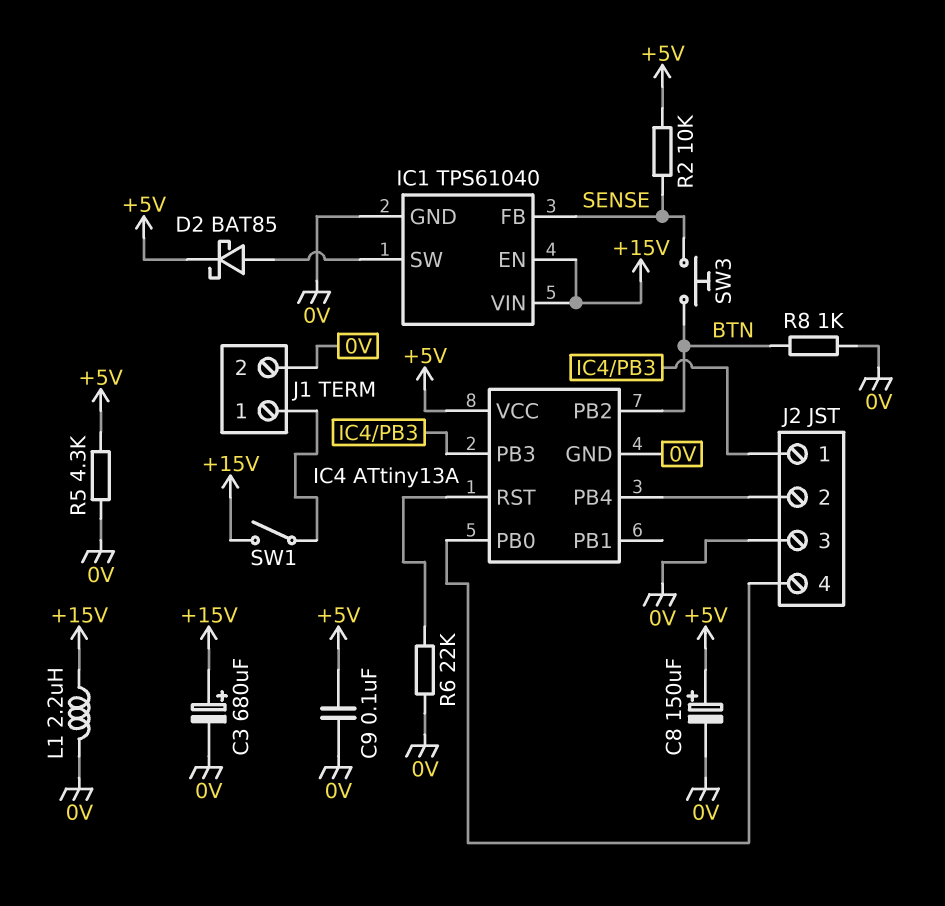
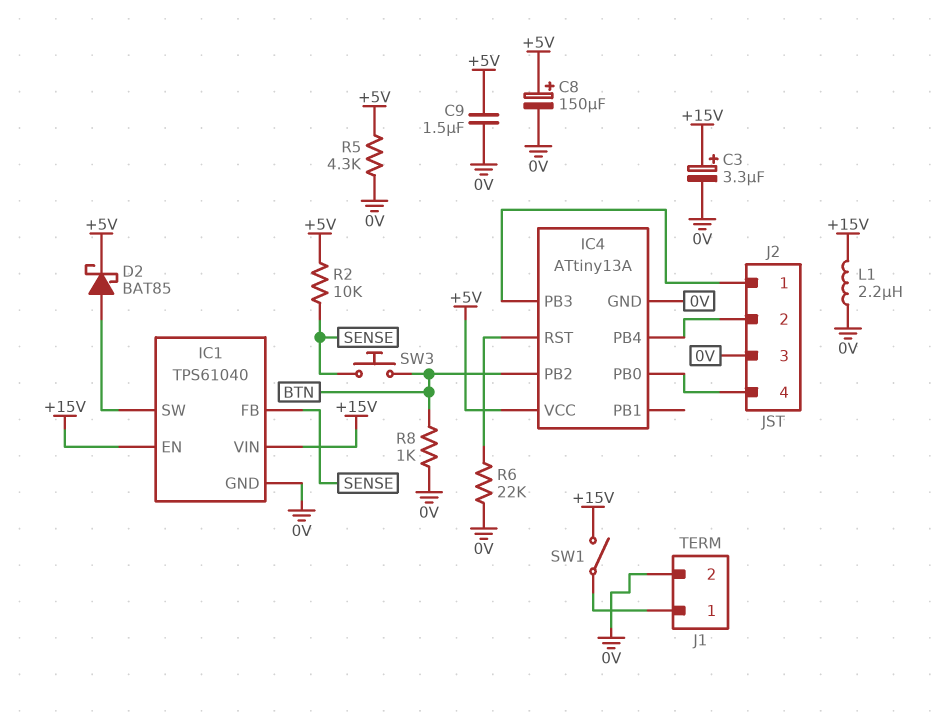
C3: 680uF (plus +15V, minus 0V) -> 3.3uF (plus +15V, minus 0V)
C9: 100nF (+5V, 0V) -> 1.5uF (+5V, 0V)

